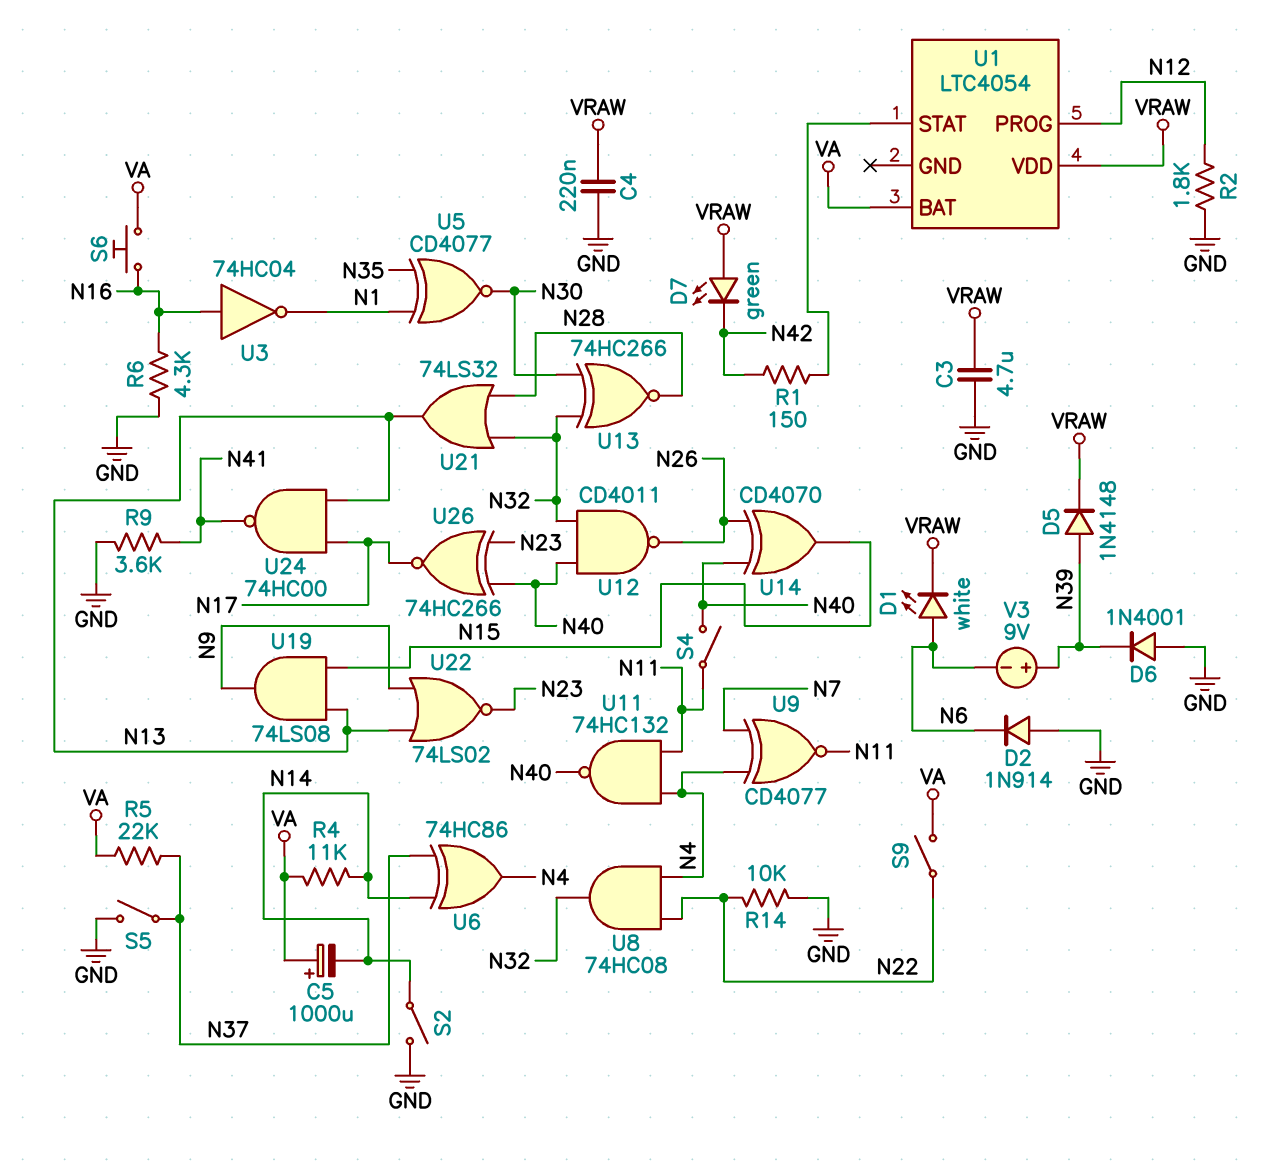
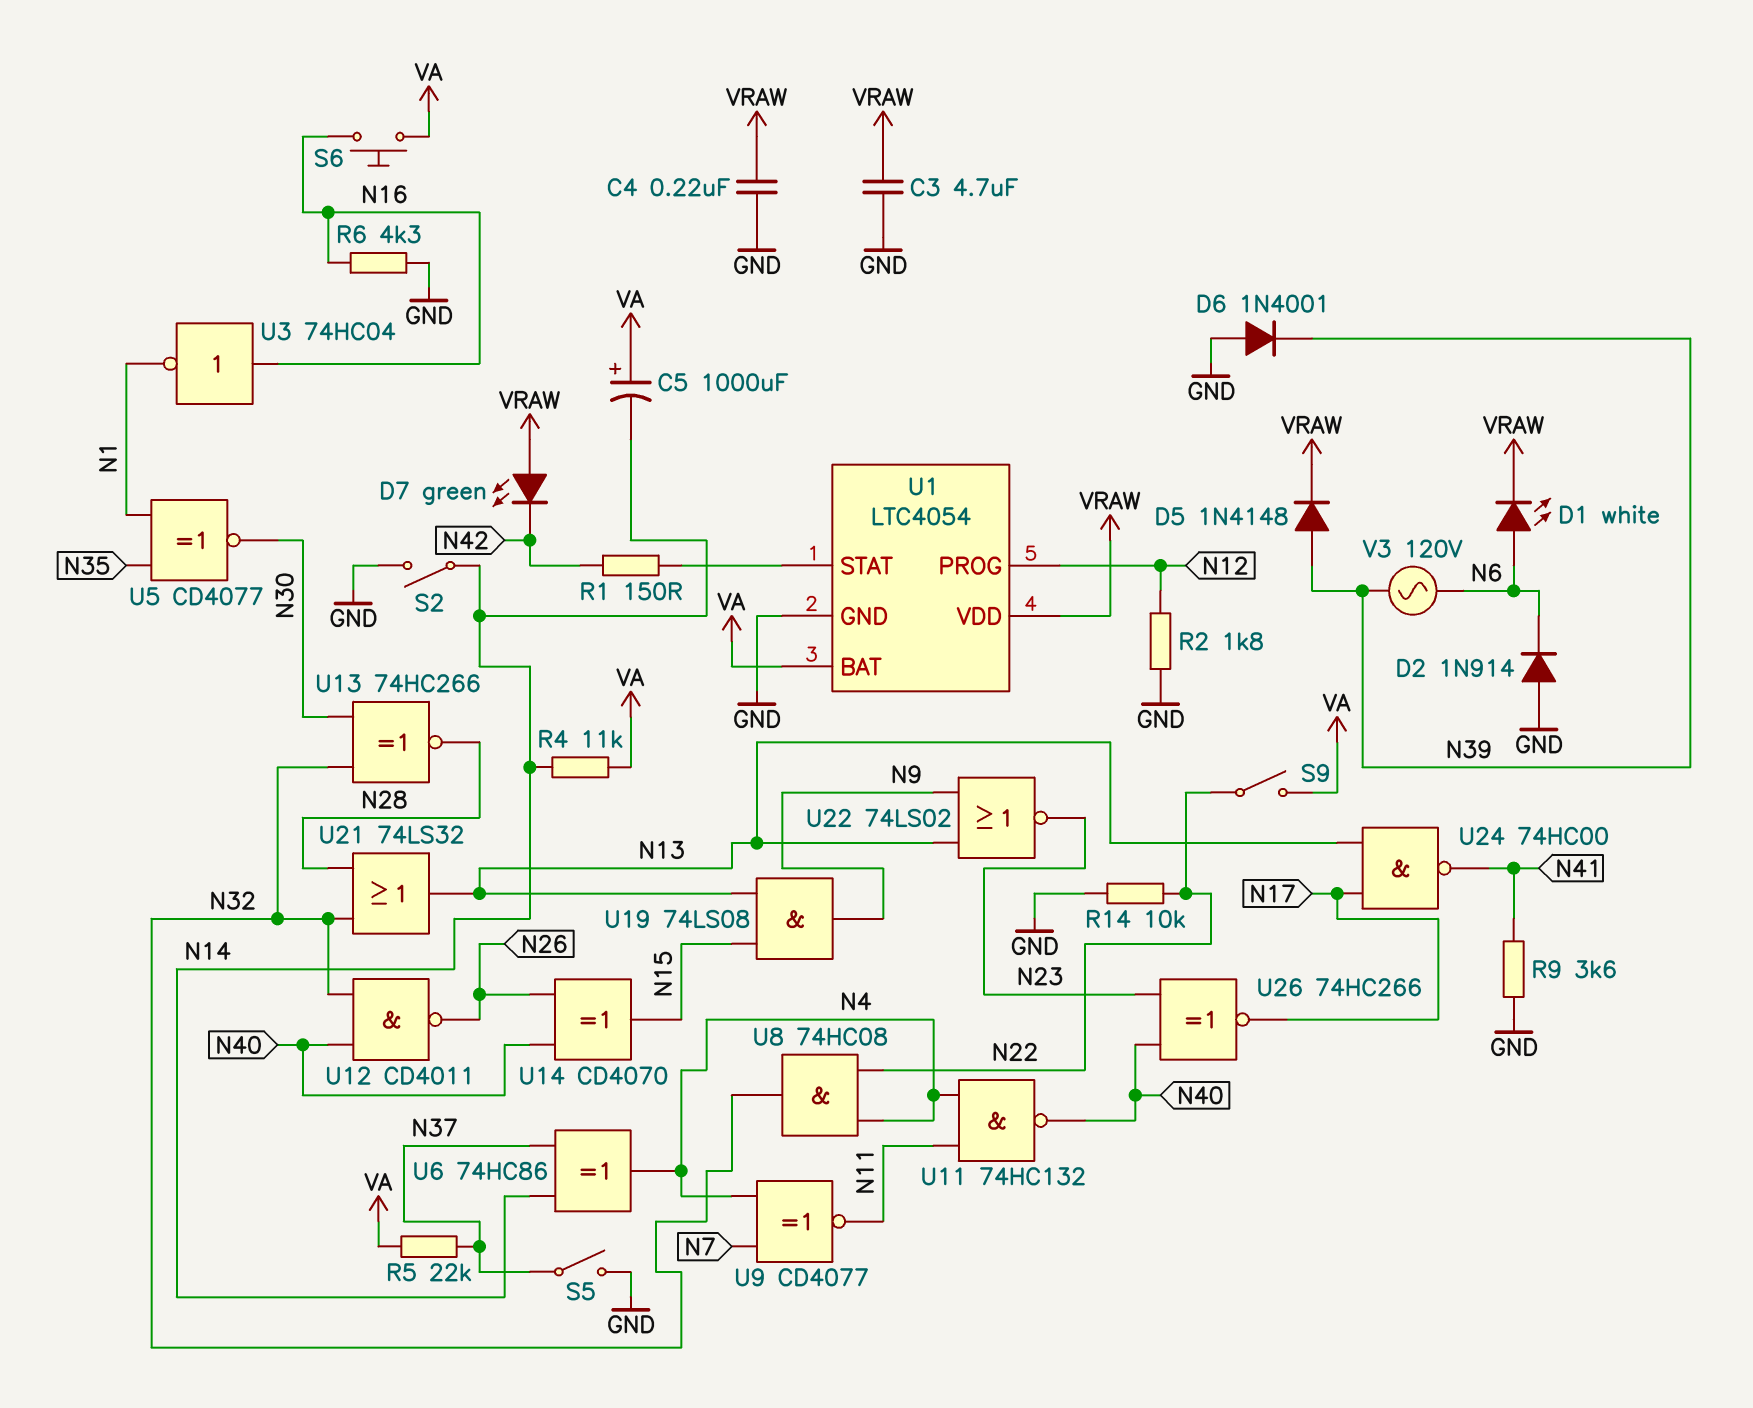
S4: switch (N11, N40) -> none
U1 pin GND: none -> GND
V3: 9V (plus N39, minus N6) -> AC 120V (N6, N39)

